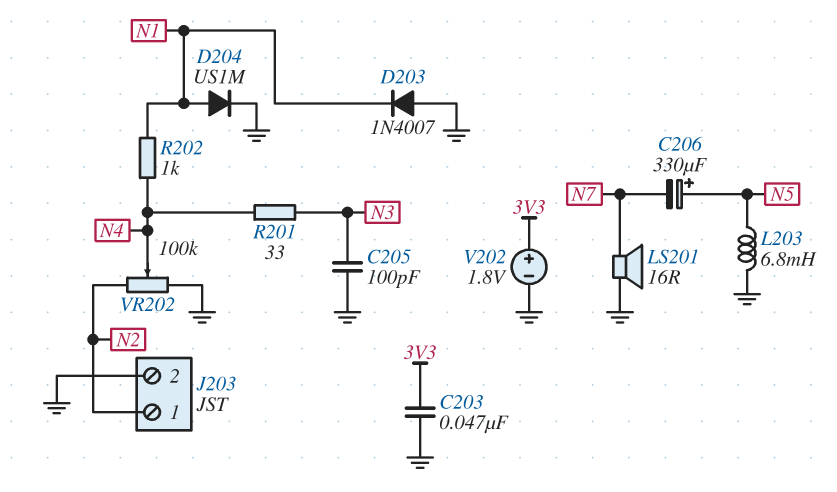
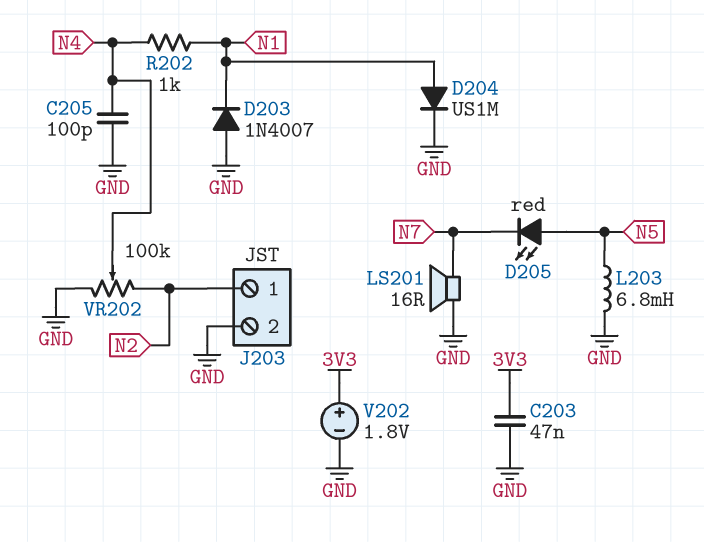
C205: 100pF (GND, N3) -> 100pF (GND, N4)
C206: 330uF (plus N5, minus N7) -> none
D205: none -> LED red (A N5, K N7)
R201: 33 (N3, N4) -> none

